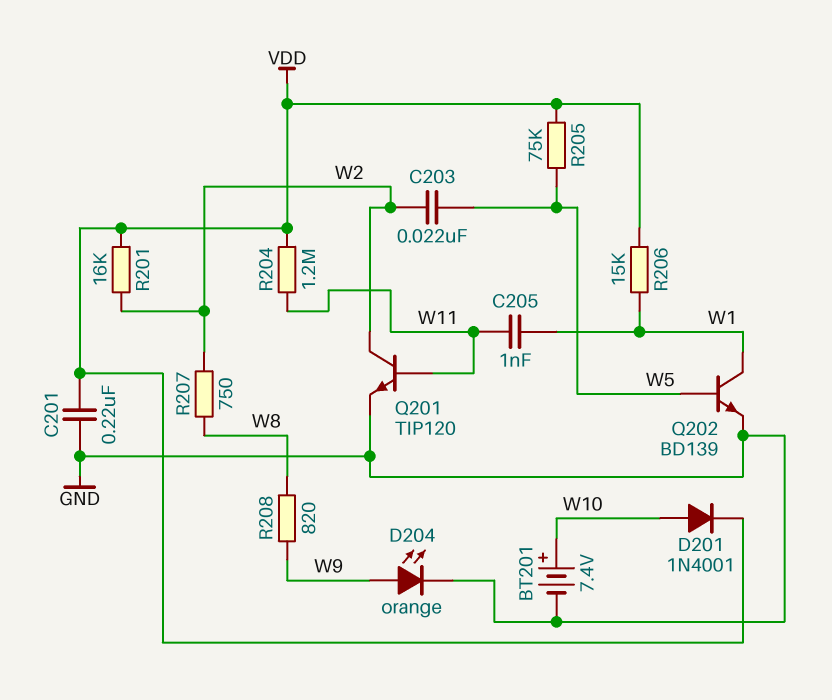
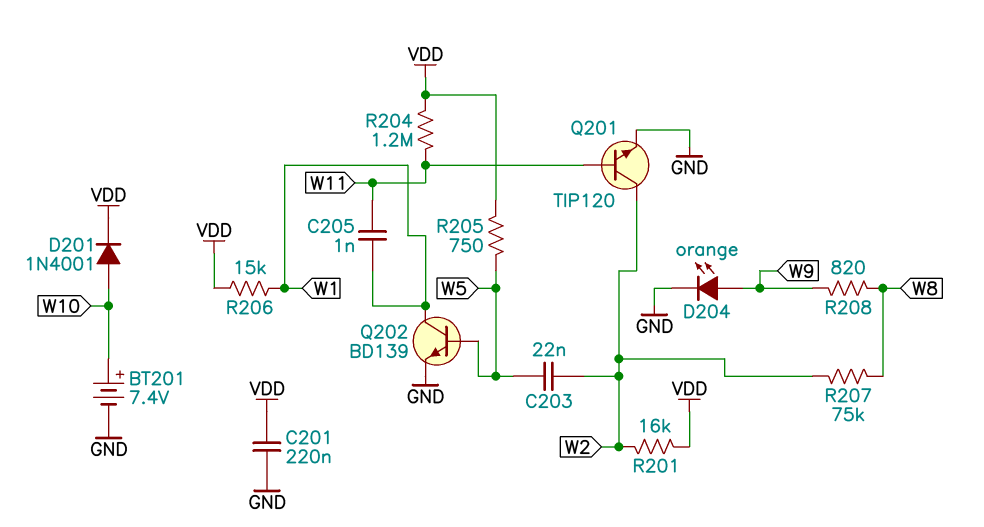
R205: 75k (VDD, W5) -> 750 (VDD, W5)
R207: 750 (W2, W8) -> 75k (W2, W8)

